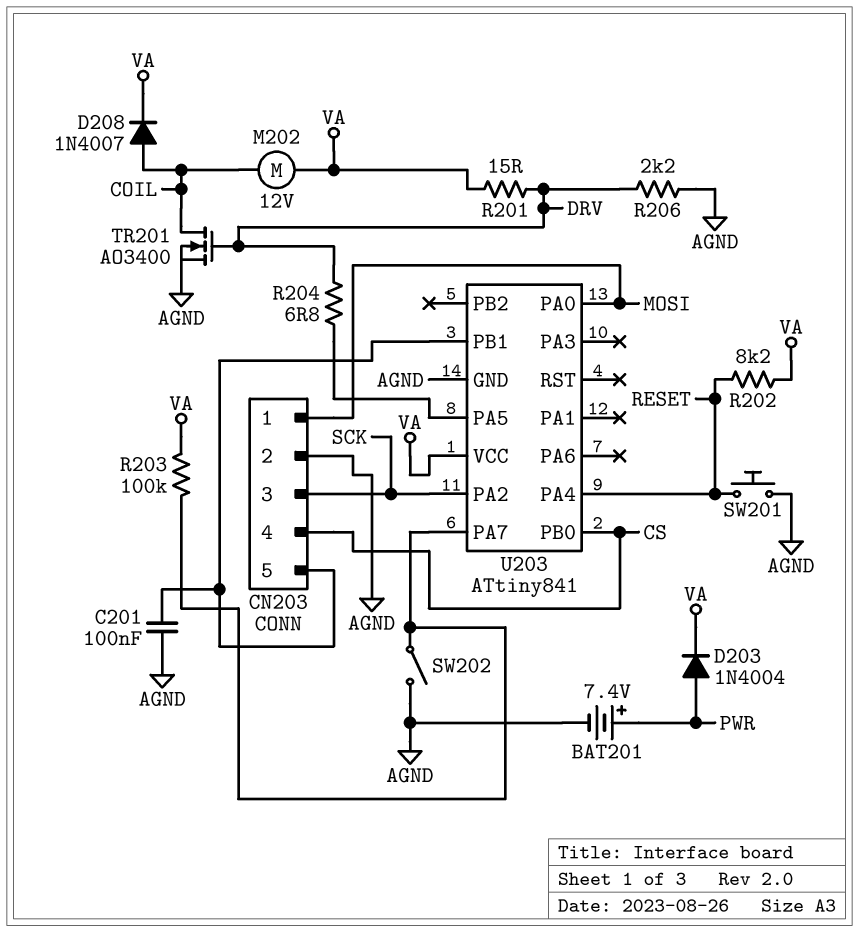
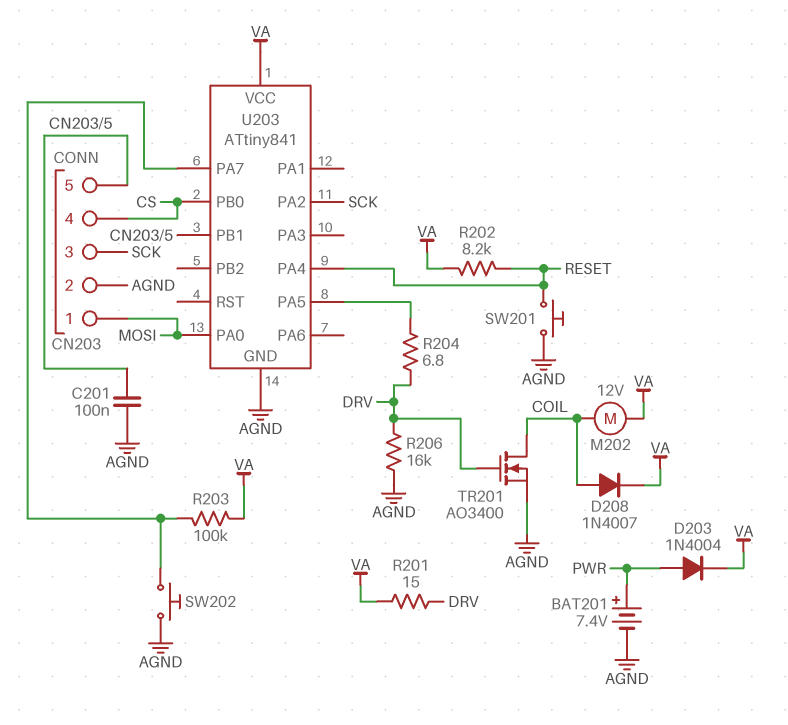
R206: 2.2k (AGND, DRV) -> 16k (AGND, DRV)
SW202: switch (AGND, U203/PA7) -> button (AGND, U203/PA7)

